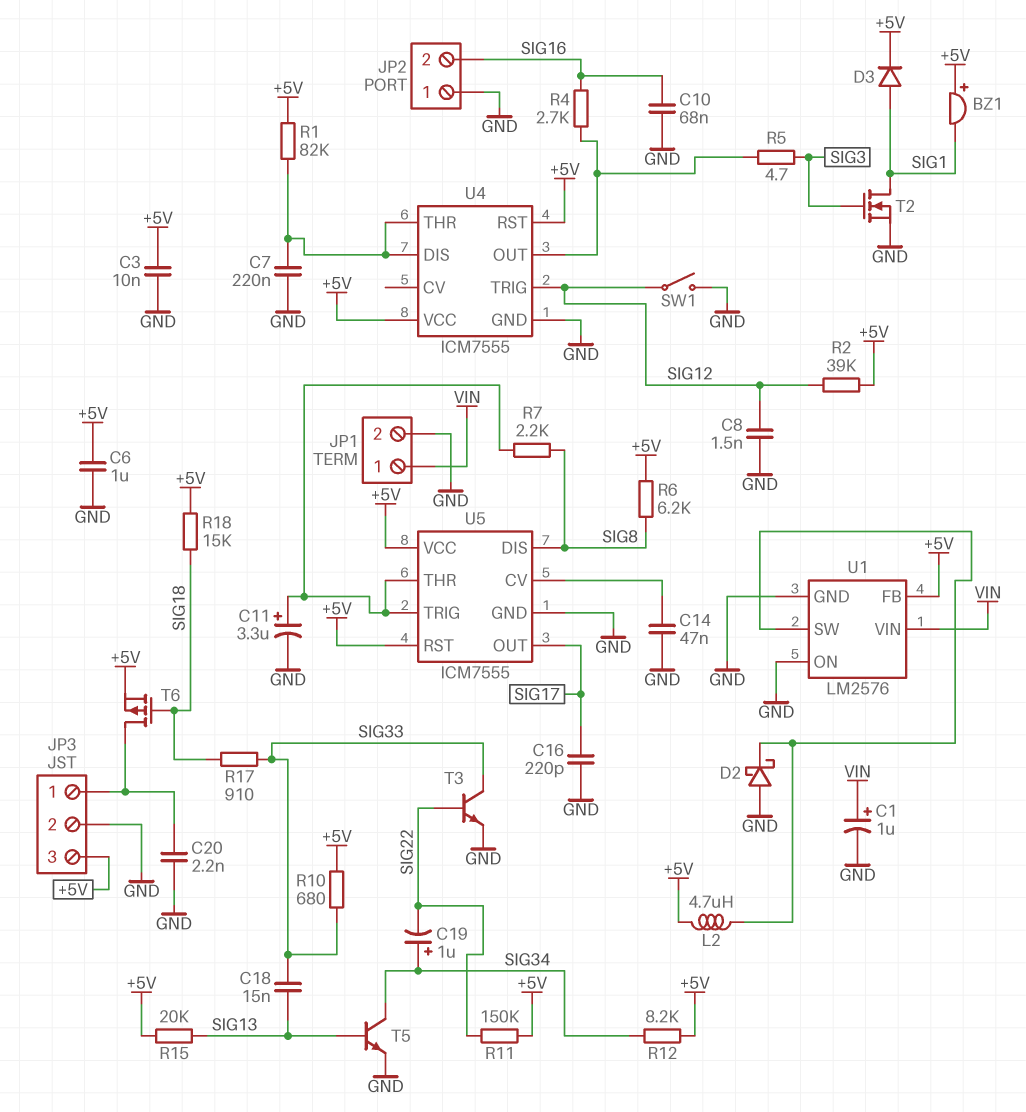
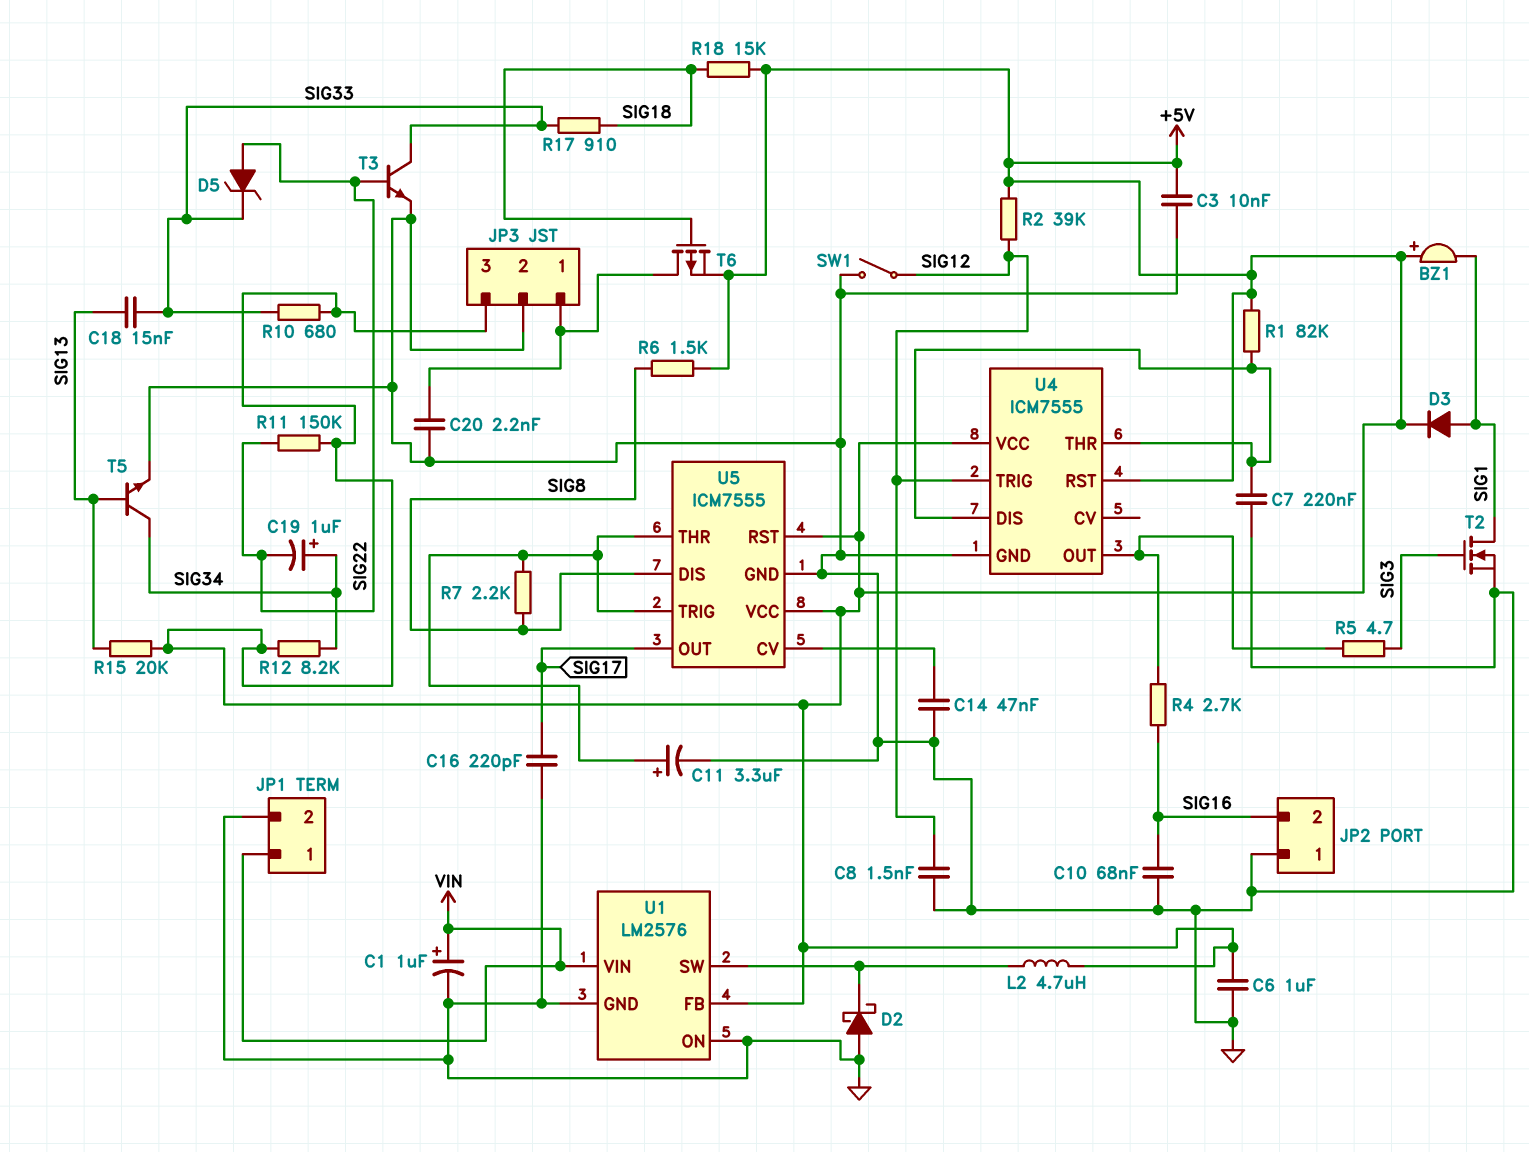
D5: none -> zener (A SIG22, K SIG33)
R6: 6.2k (+5V, SIG8) -> 1.5k (+5V, SIG8)

